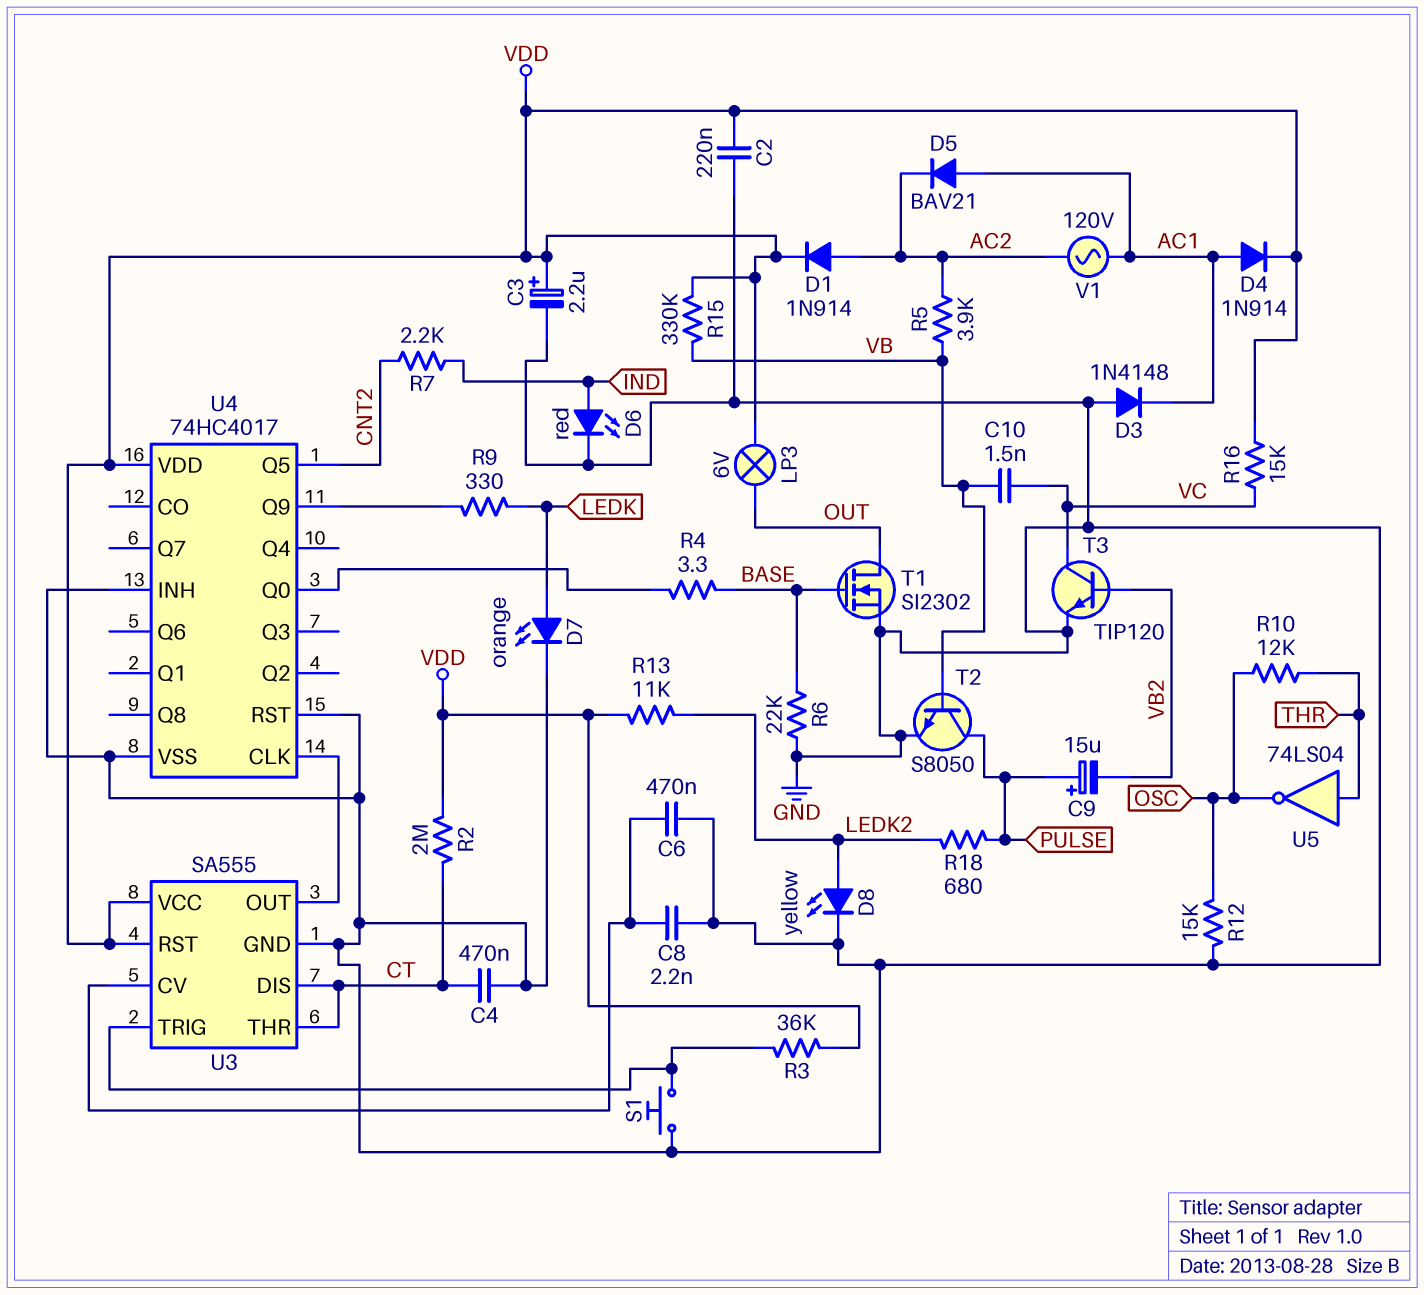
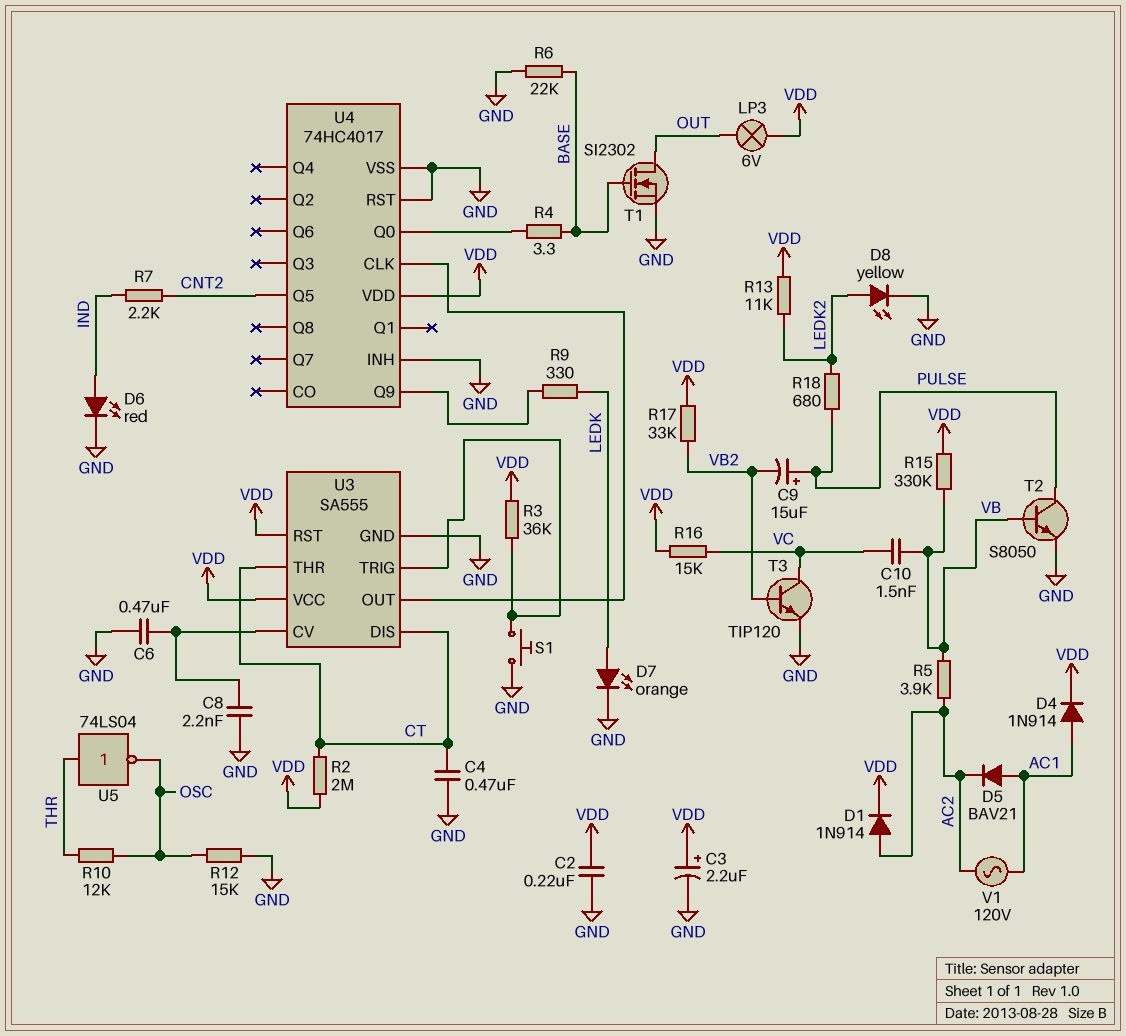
D3: diode 1N4148 (A GND, K AC1) -> none
R17: none -> 33k (VB2, VDD)

